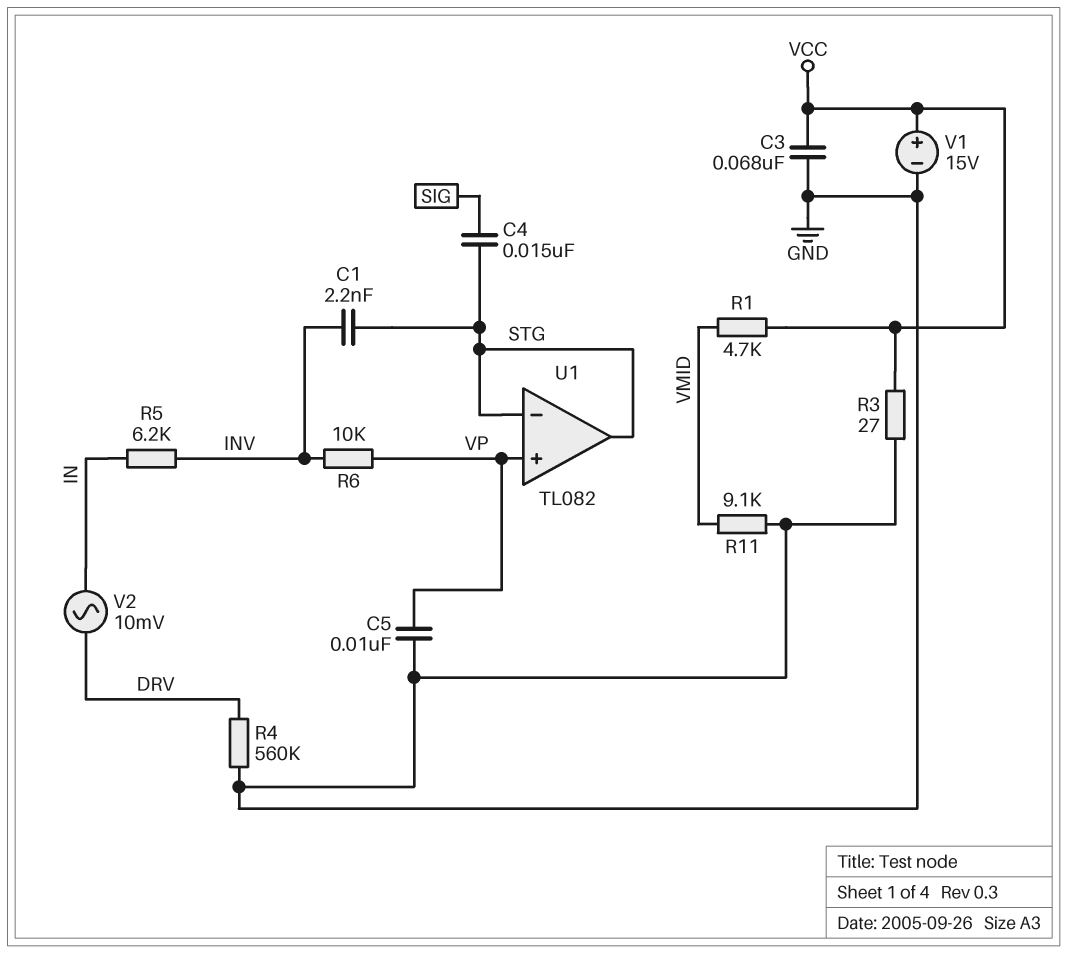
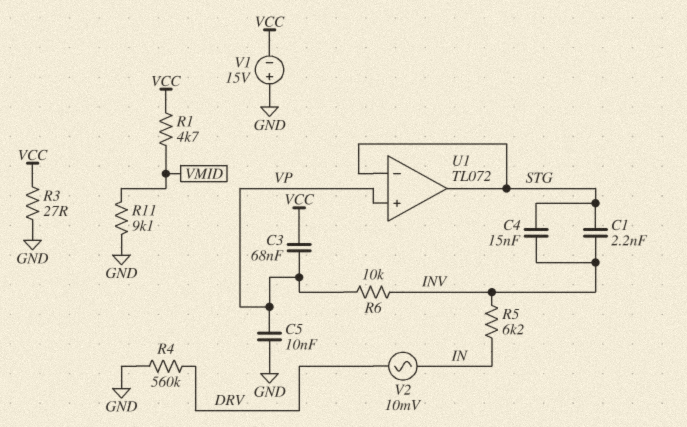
C3: 68nF (GND, VCC) -> 68nF (VCC, VP)
C4: 15nF (SIG, STG) -> 15nF (INV, STG)
U1: TL082 -> TL072
V1: 15V (plus VCC, minus GND) -> 15V (plus GND, minus VCC)

